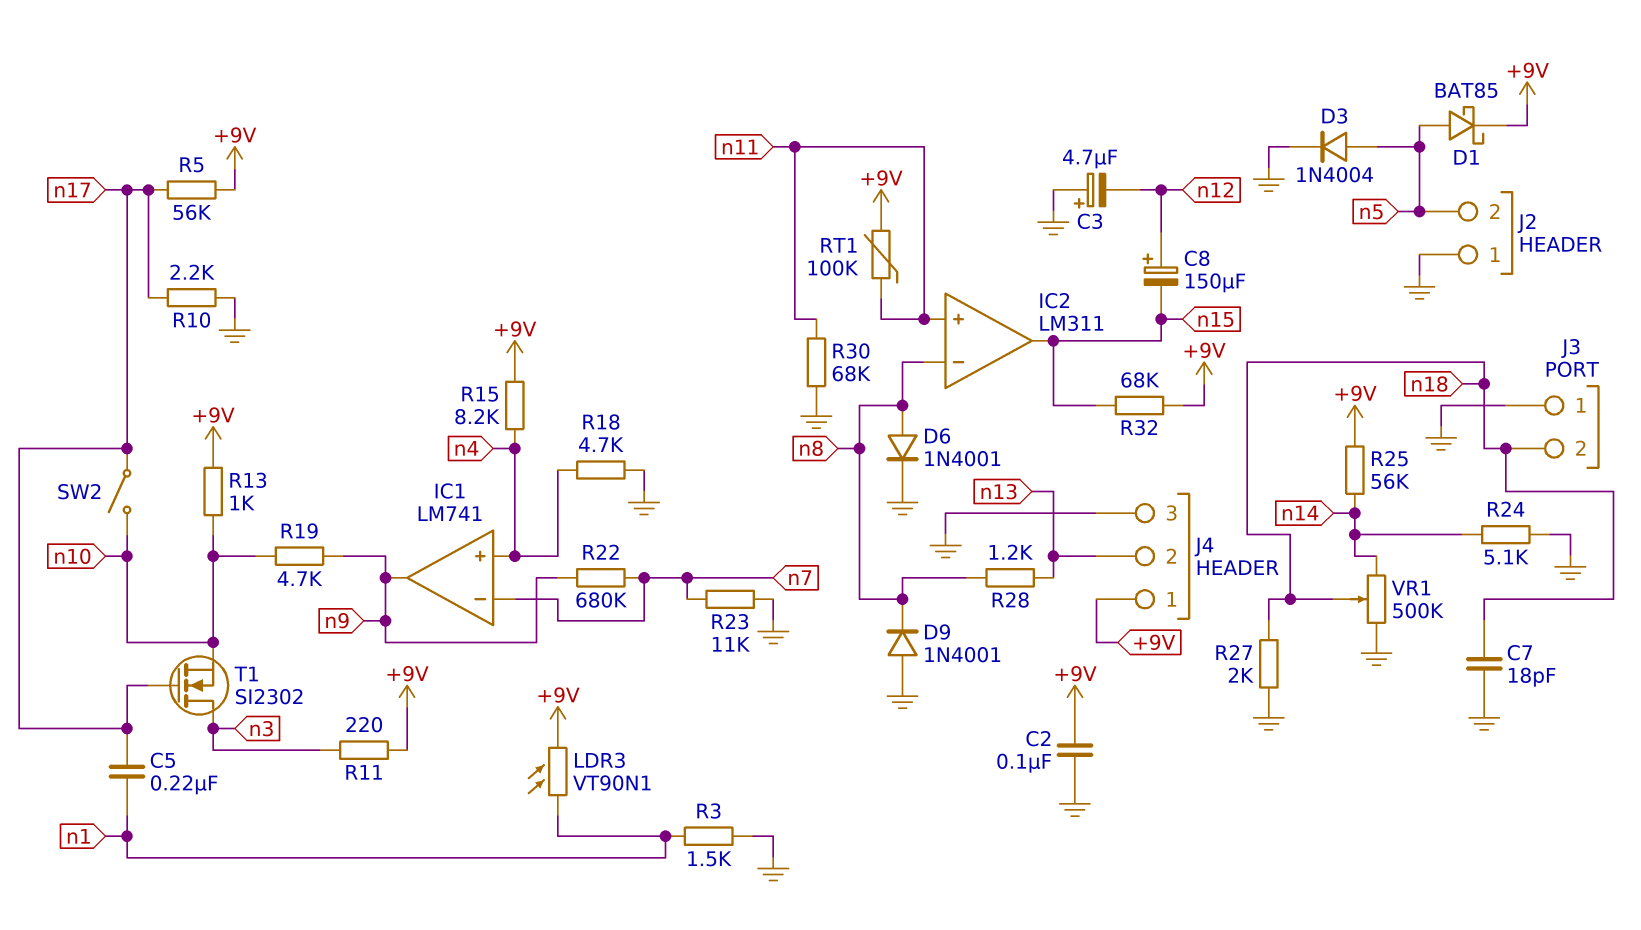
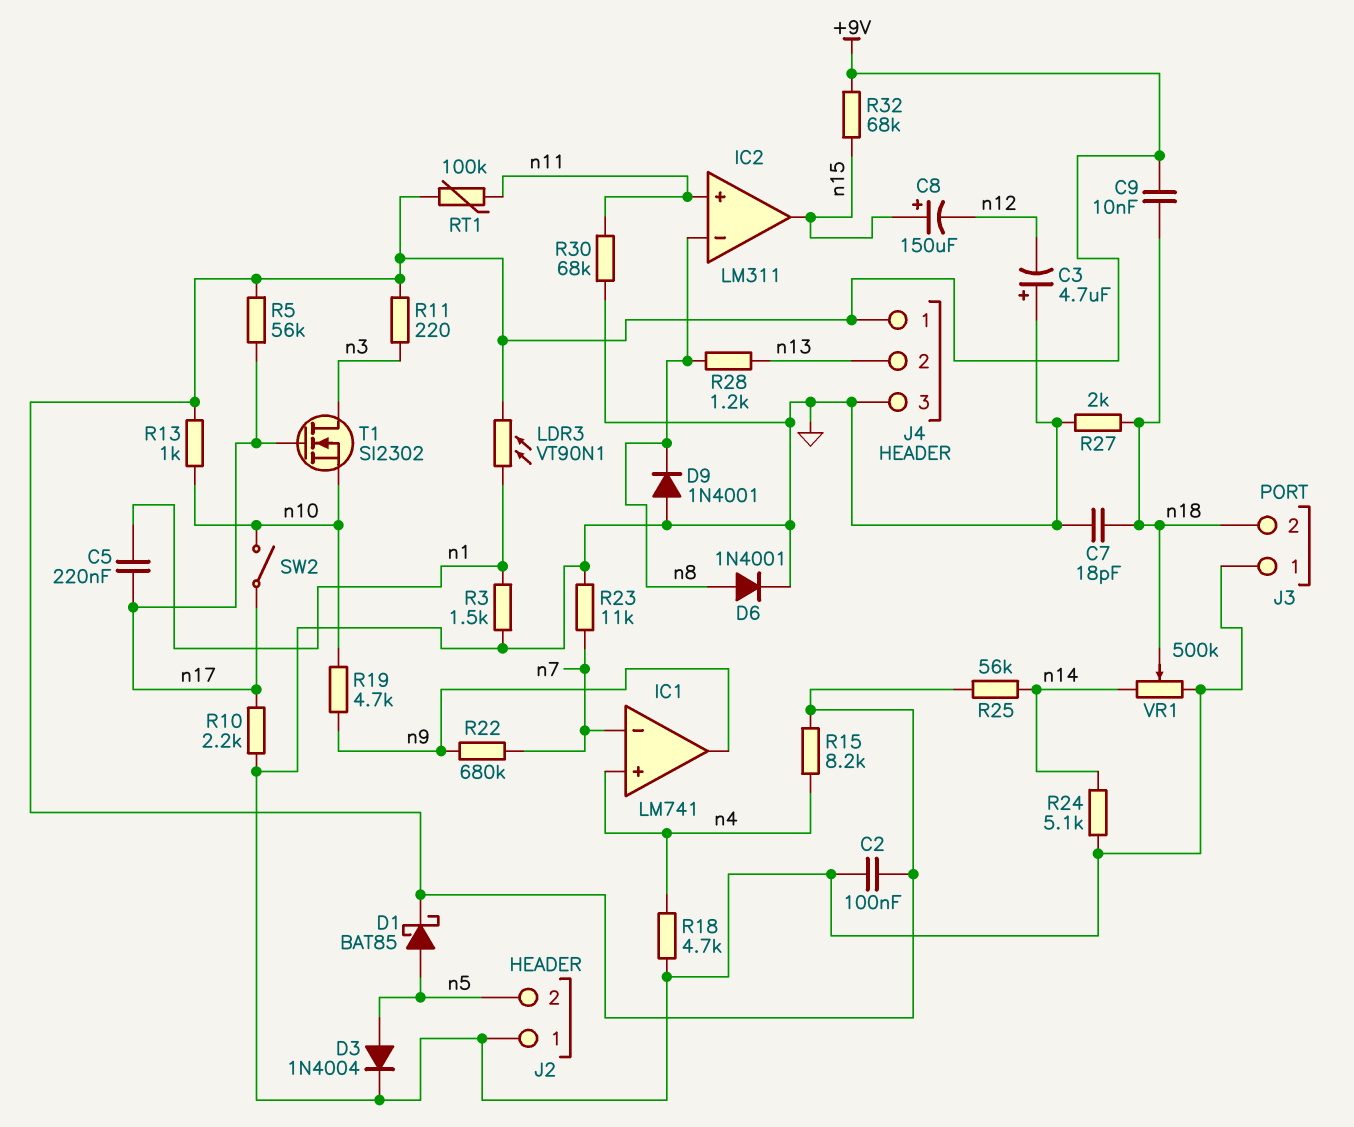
C8: 150uF (plus n12, minus n15) -> 150uF (plus n15, minus n12)
C9: none -> 10nF (+9V, n18)

